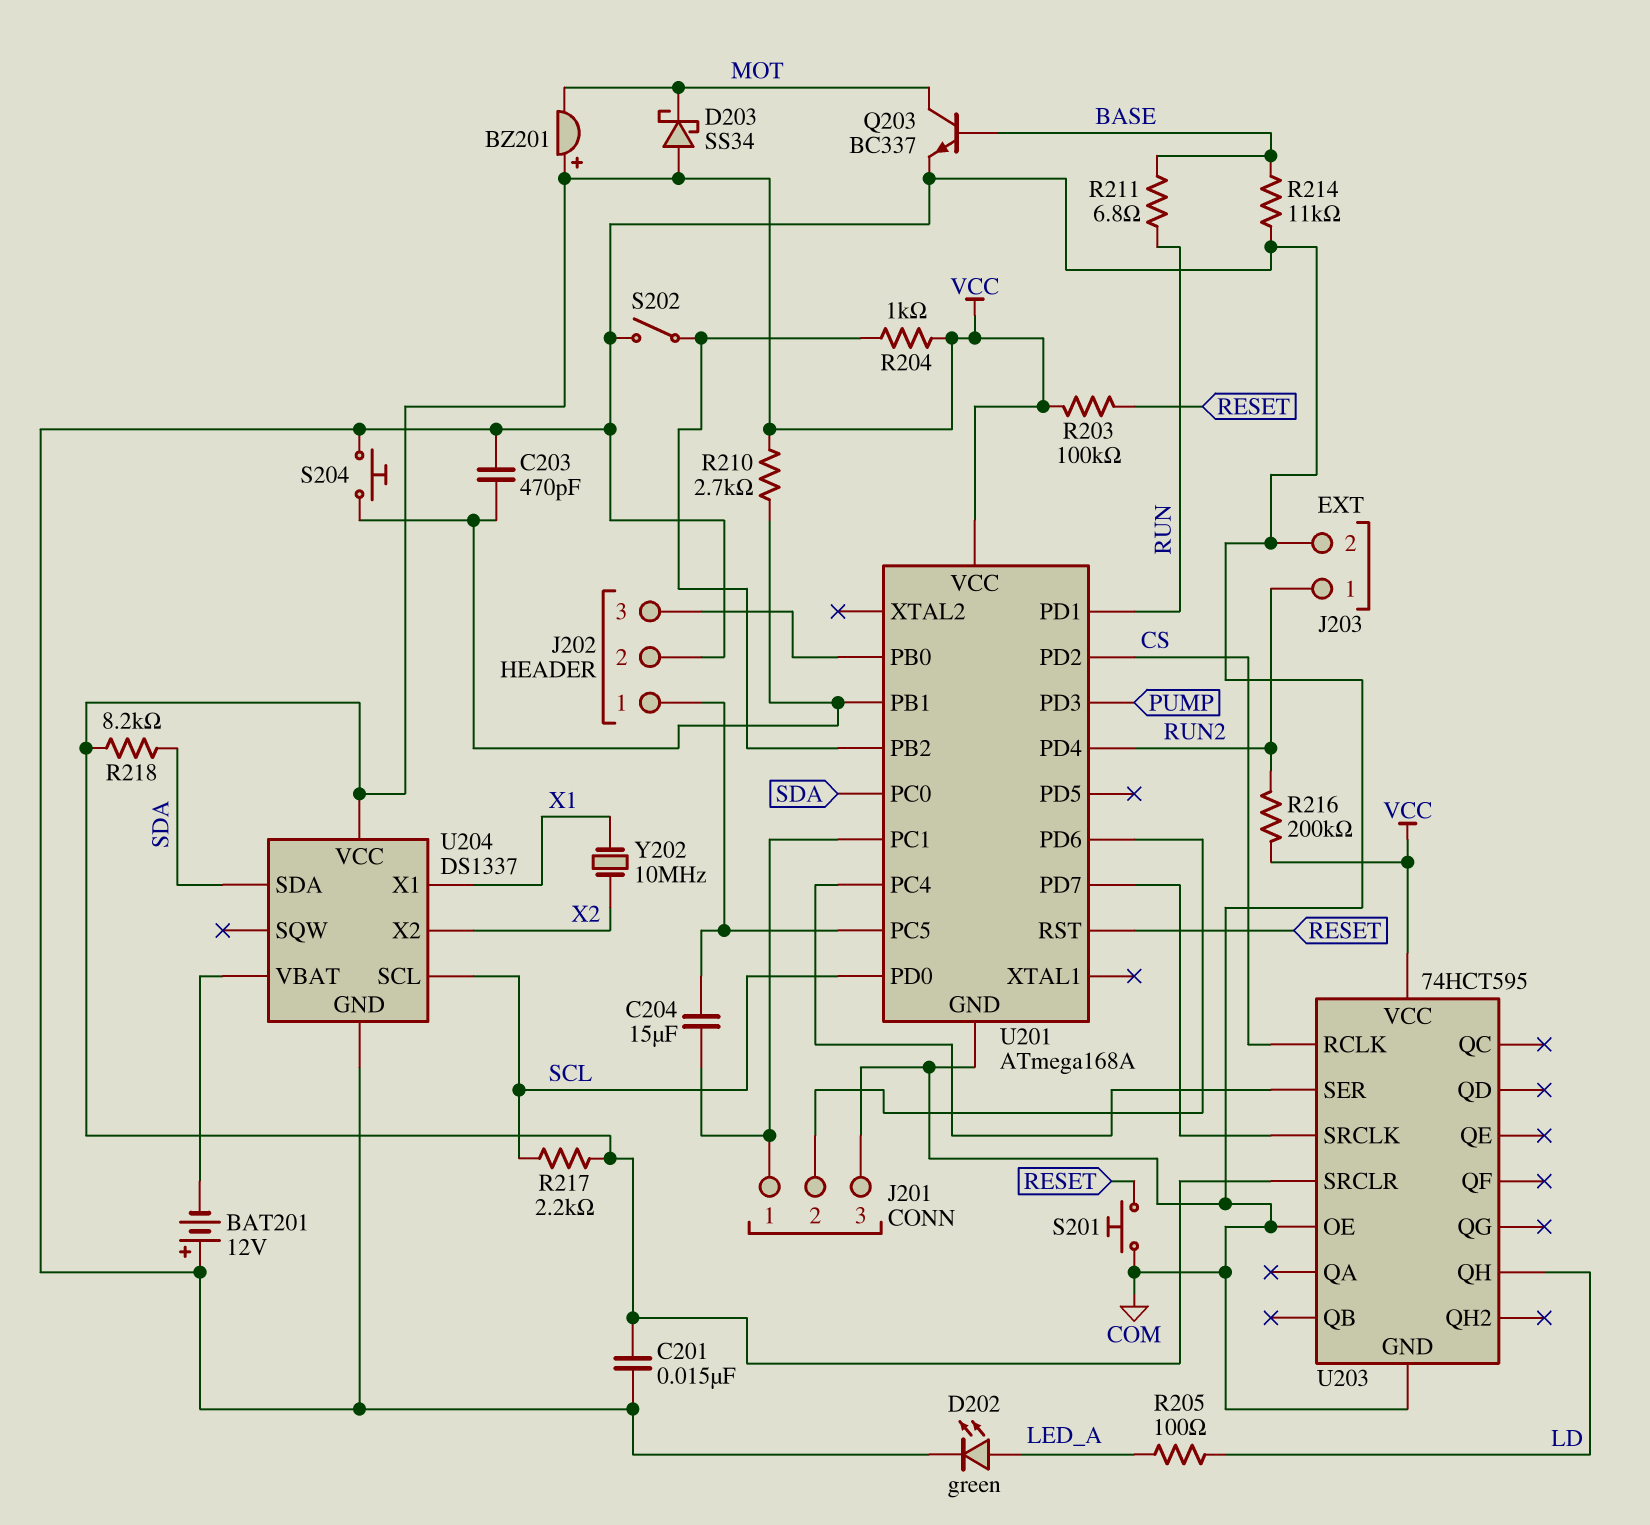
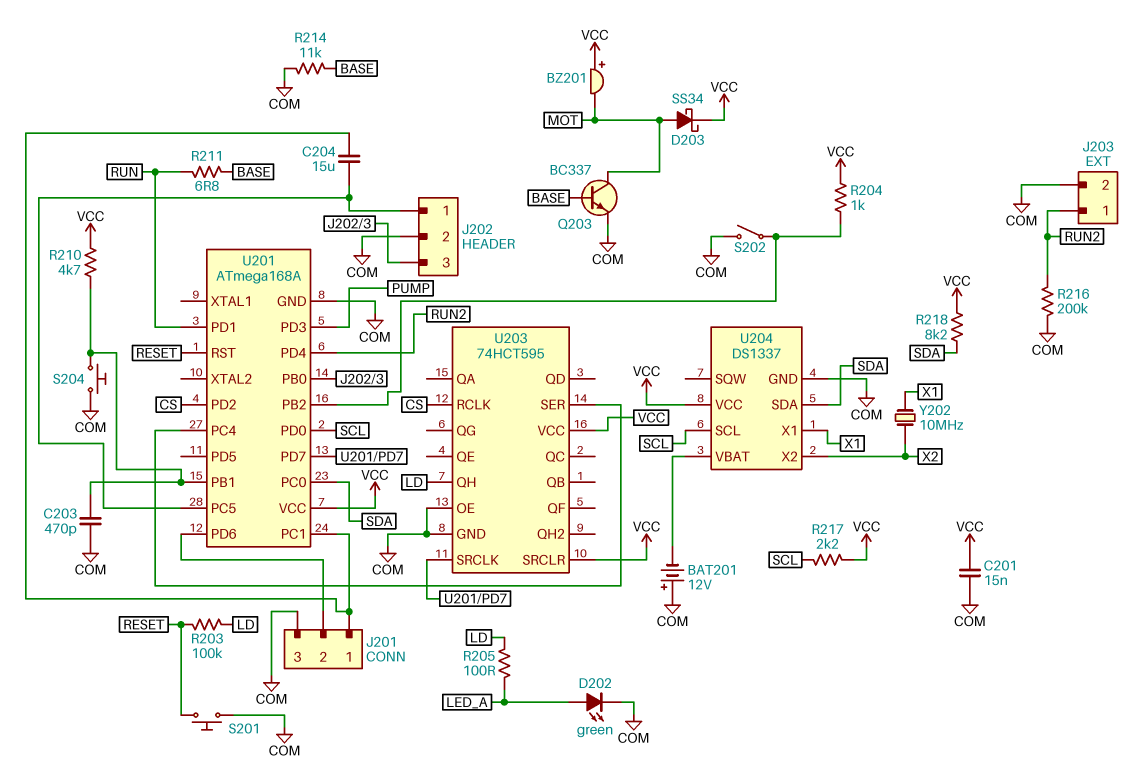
D203: schottky SS34 (A VCC, K MOT) -> schottky SS34 (A MOT, K VCC)
R203: 100k (RESET, VCC) -> 100k (LD, RESET)
R210: 2.7k (U201/PB1, VCC) -> 4.7k (U201/PB1, VCC)
R216: 200k (RUN2, VCC) -> 200k (COM, RUN2)

